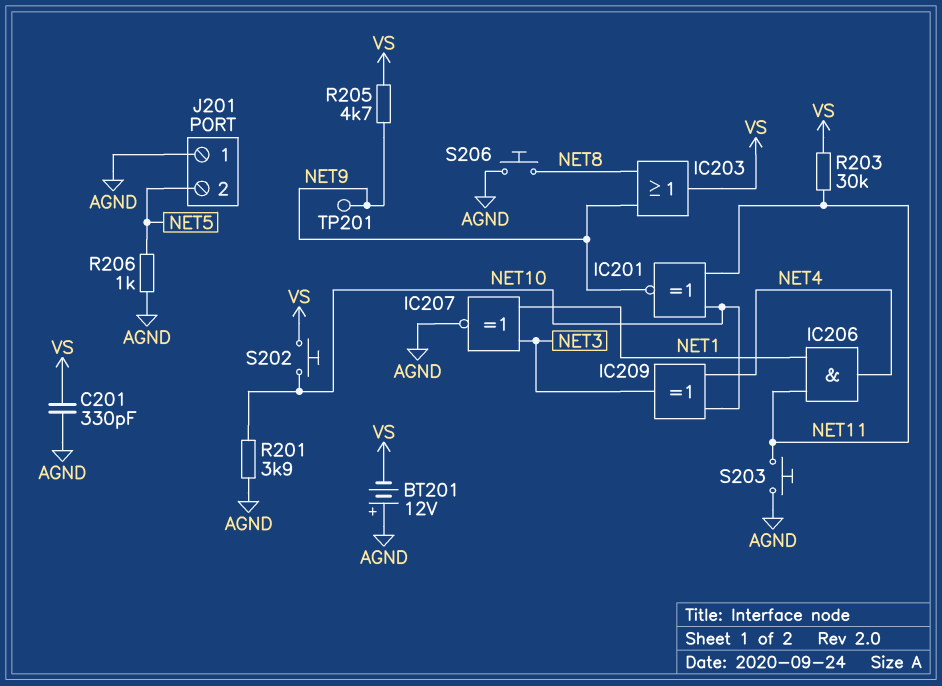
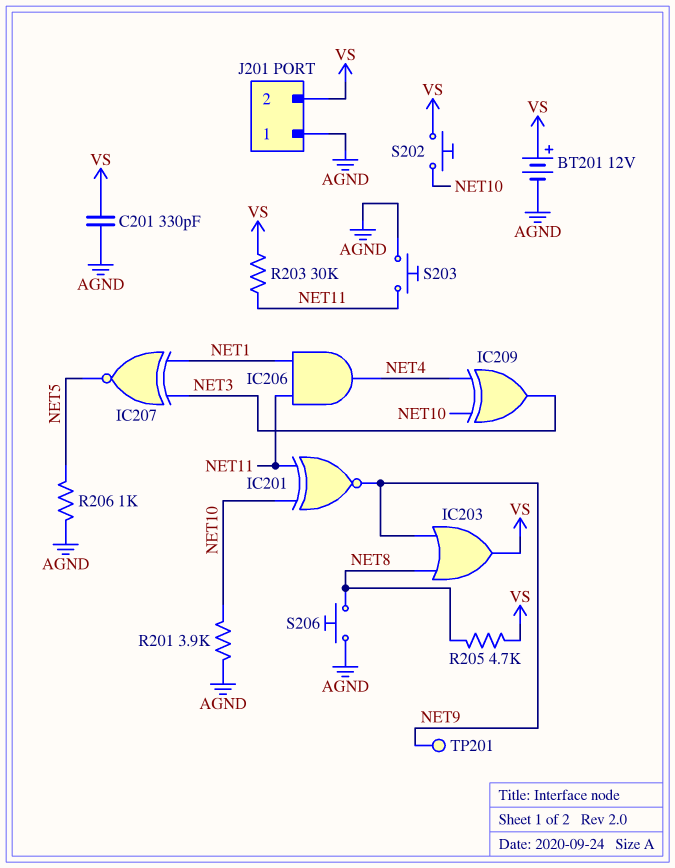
BT201: 12V (plus AGND, minus VS) -> 12V (plus VS, minus AGND)
IC207: XNOR (in NET1, in NET3, out AGND) -> XNOR (in NET1, in NET3, out NET5)
J201 pin 2: NET5 -> VS
R205: 4.7k (NET9, VS) -> 4.7k (NET8, VS)

